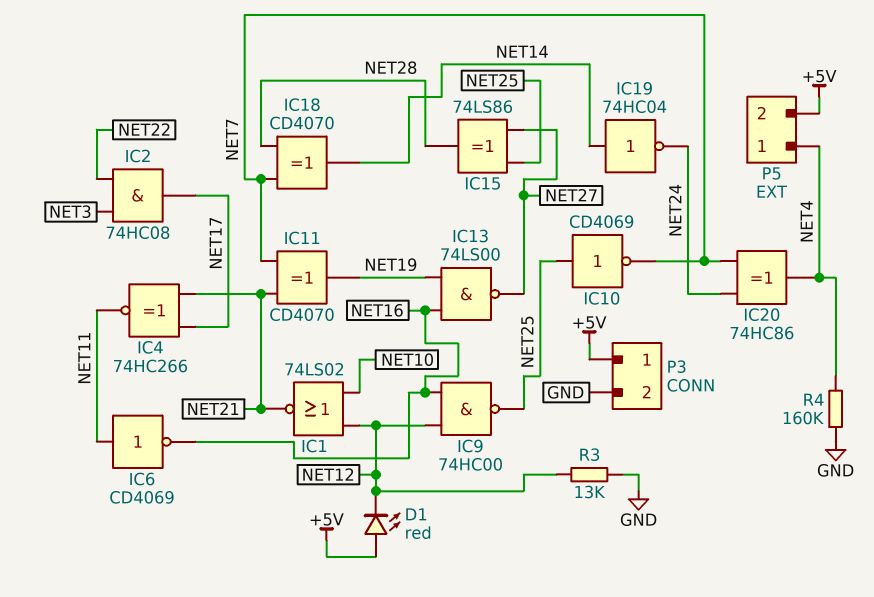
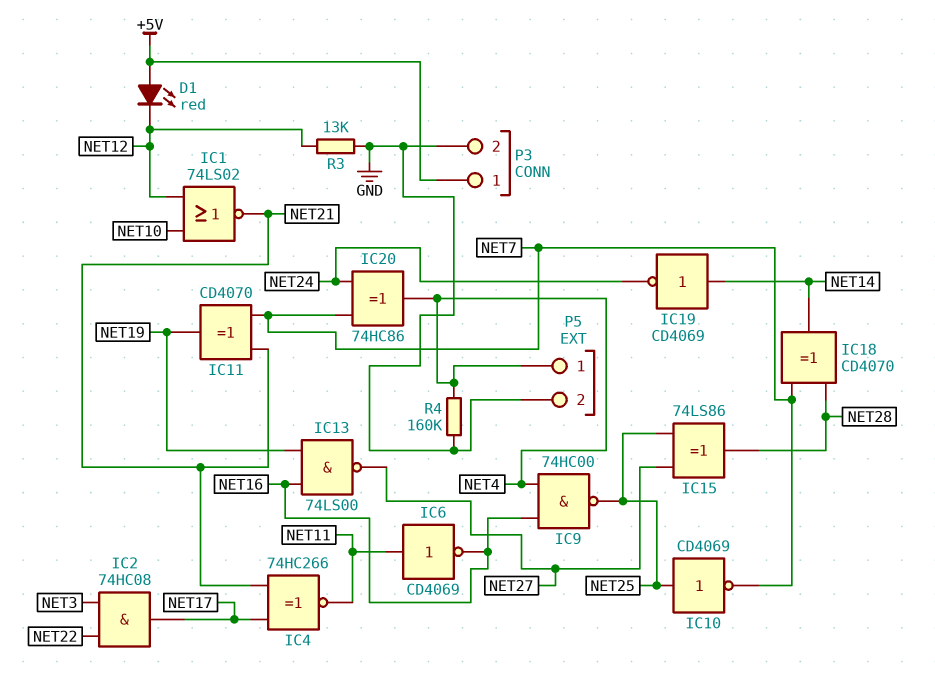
IC9: NAND 74HC00 (in NET12, in NET16, out NET25) -> NAND 74HC00 (in NET4, in NET16, out NET25)
IC19: NOT 74HC04 (in NET14, out NET24) -> NOT CD4069 (in NET14, out NET24)
P5 pin 2: +5V -> GND

